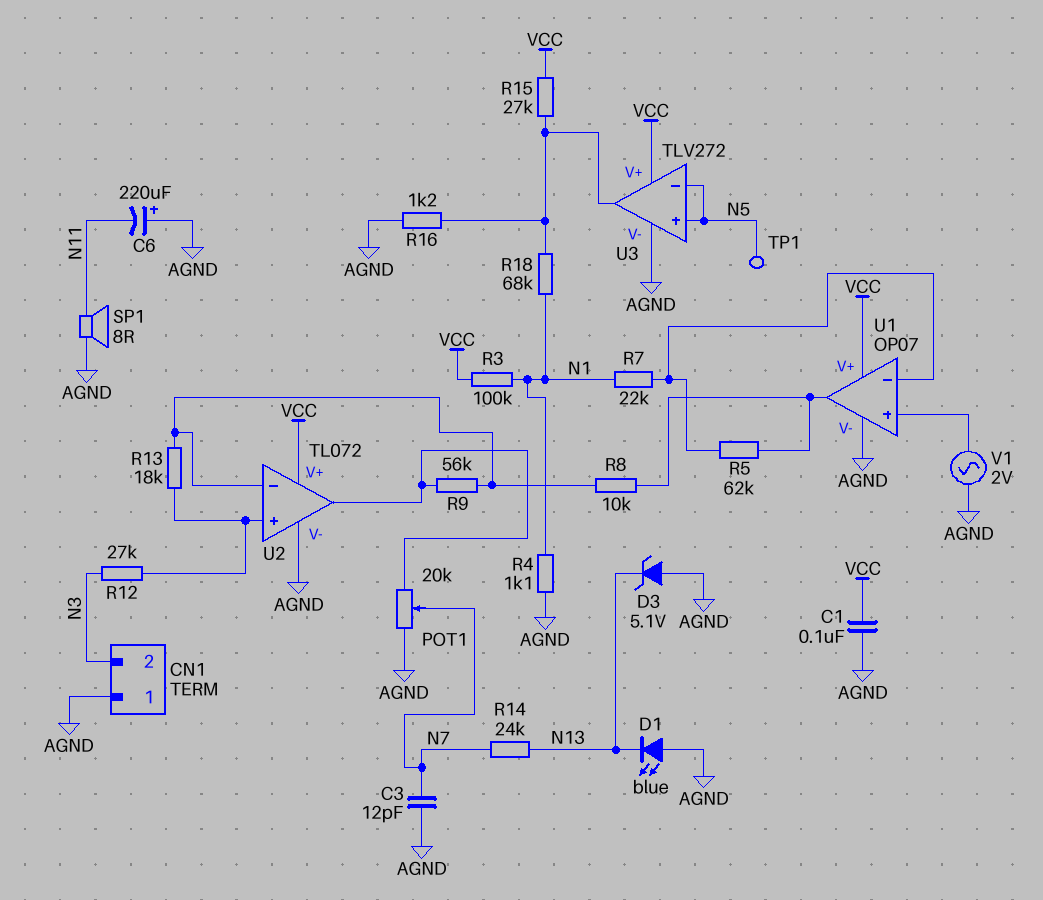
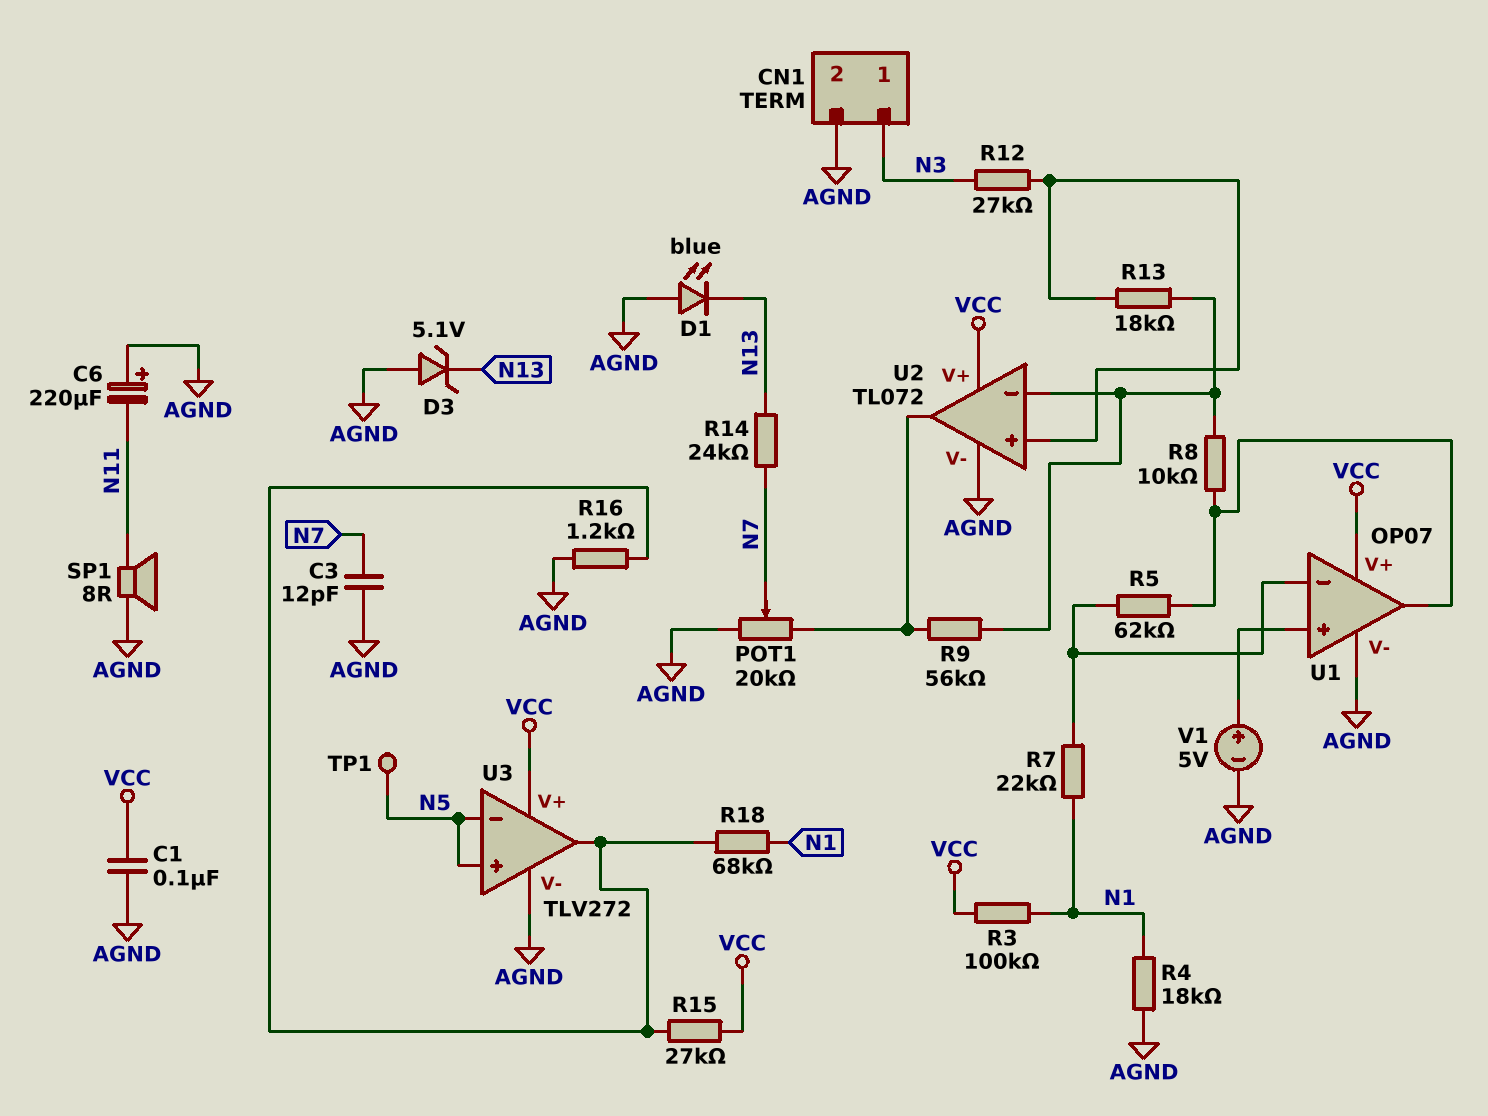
CN1 pin 1: AGND -> N3
CN1 pin 2: N3 -> AGND
R4: 1.1k (AGND, N1) -> 18k (AGND, N1)
V1: AC 2V (AGND, U1/in+) -> 5V (plus U1/in+, minus AGND)

